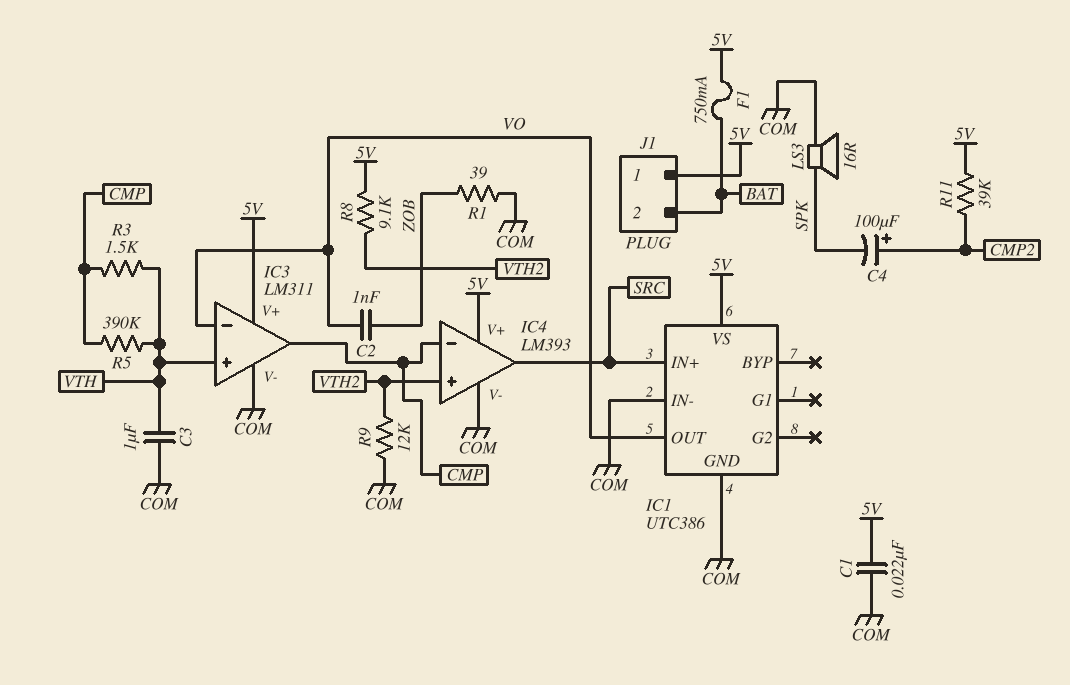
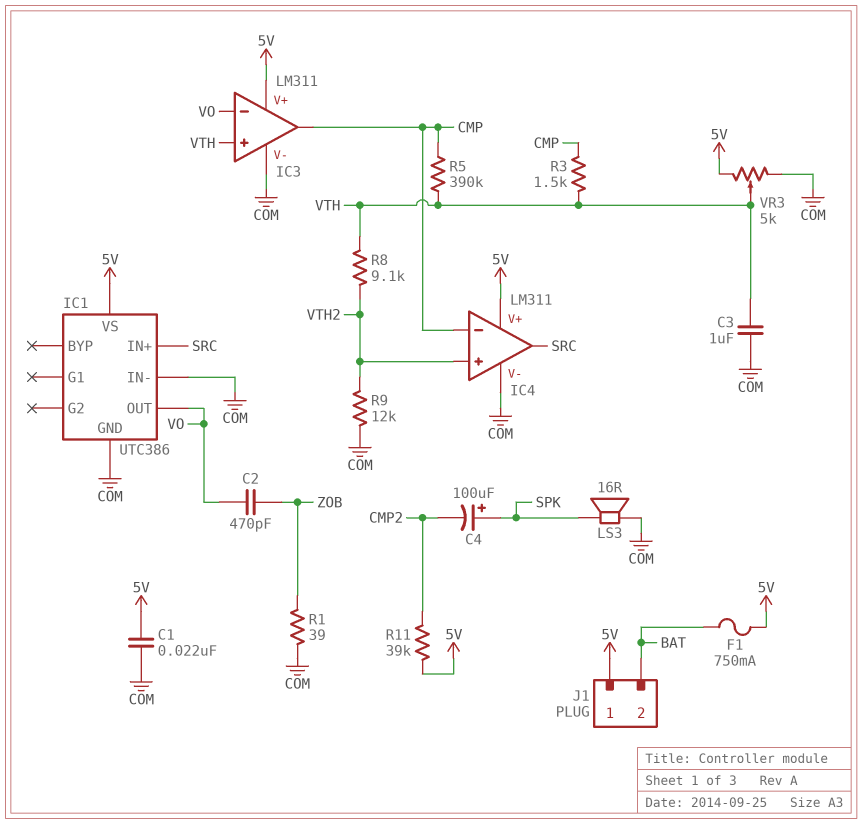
C2: 1nF (VO, ZOB) -> 470pF (VO, ZOB)
C4: 100uF (plus CMP2, minus SPK) -> 100uF (plus SPK, minus CMP2)
IC4: LM393 -> LM311
R8: 9.1k (5V, VTH2) -> 9.1k (VTH, VTH2)
VR3: none -> 5k (5V, COM, wiper VTH)

